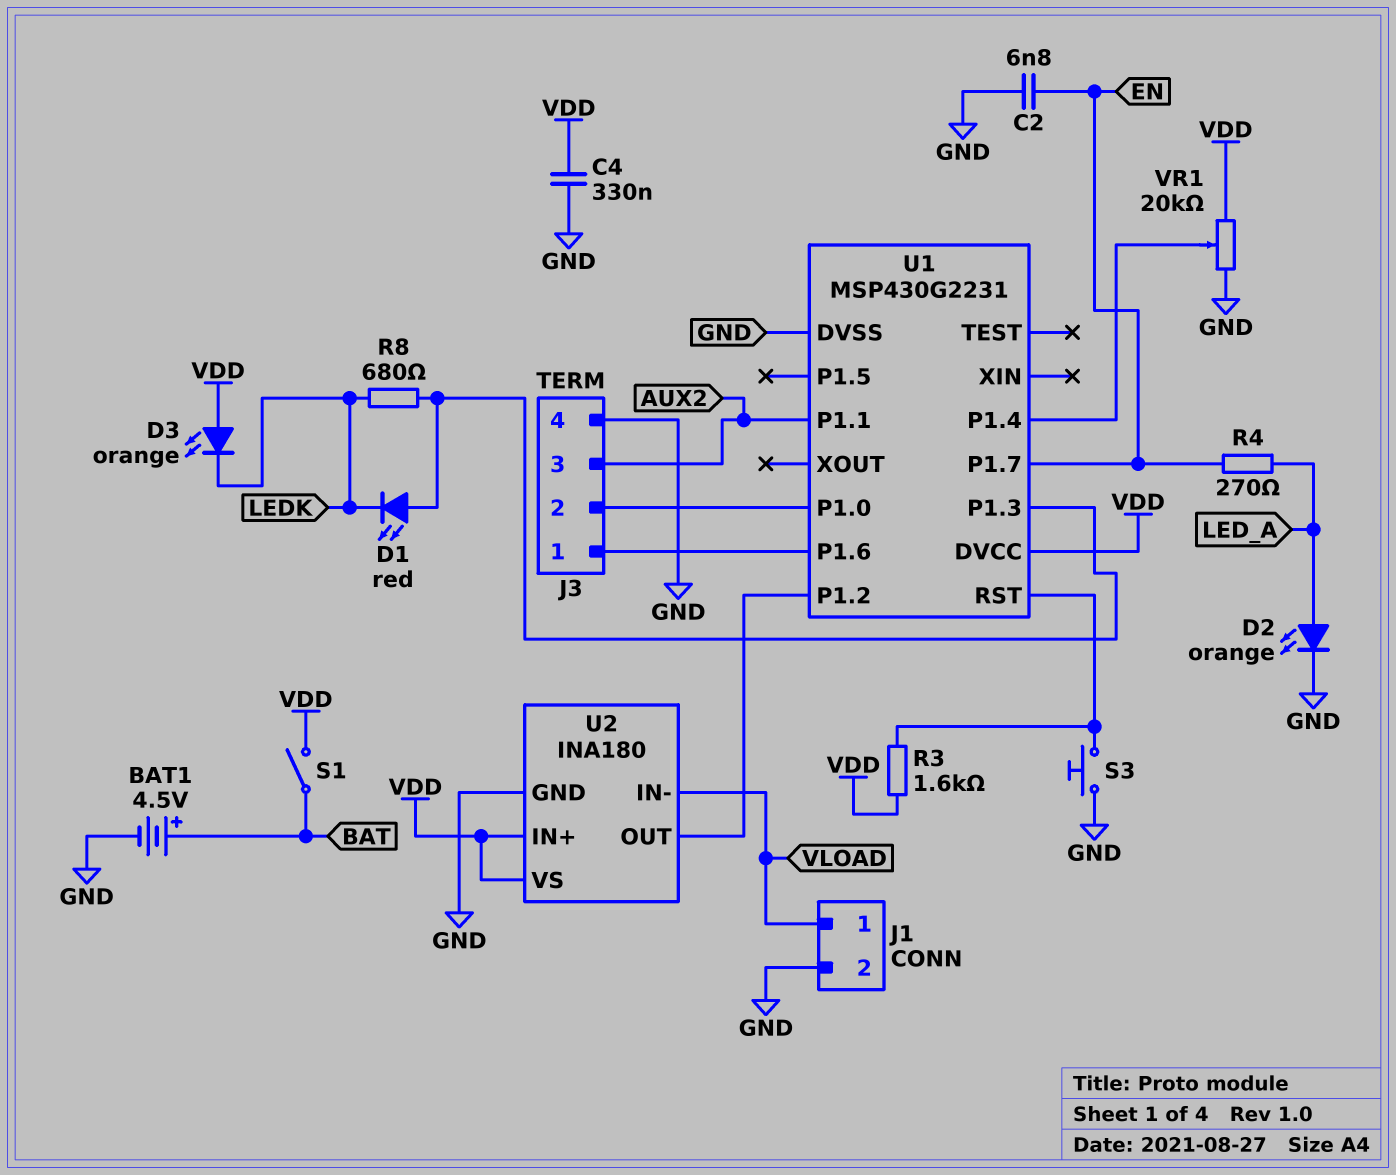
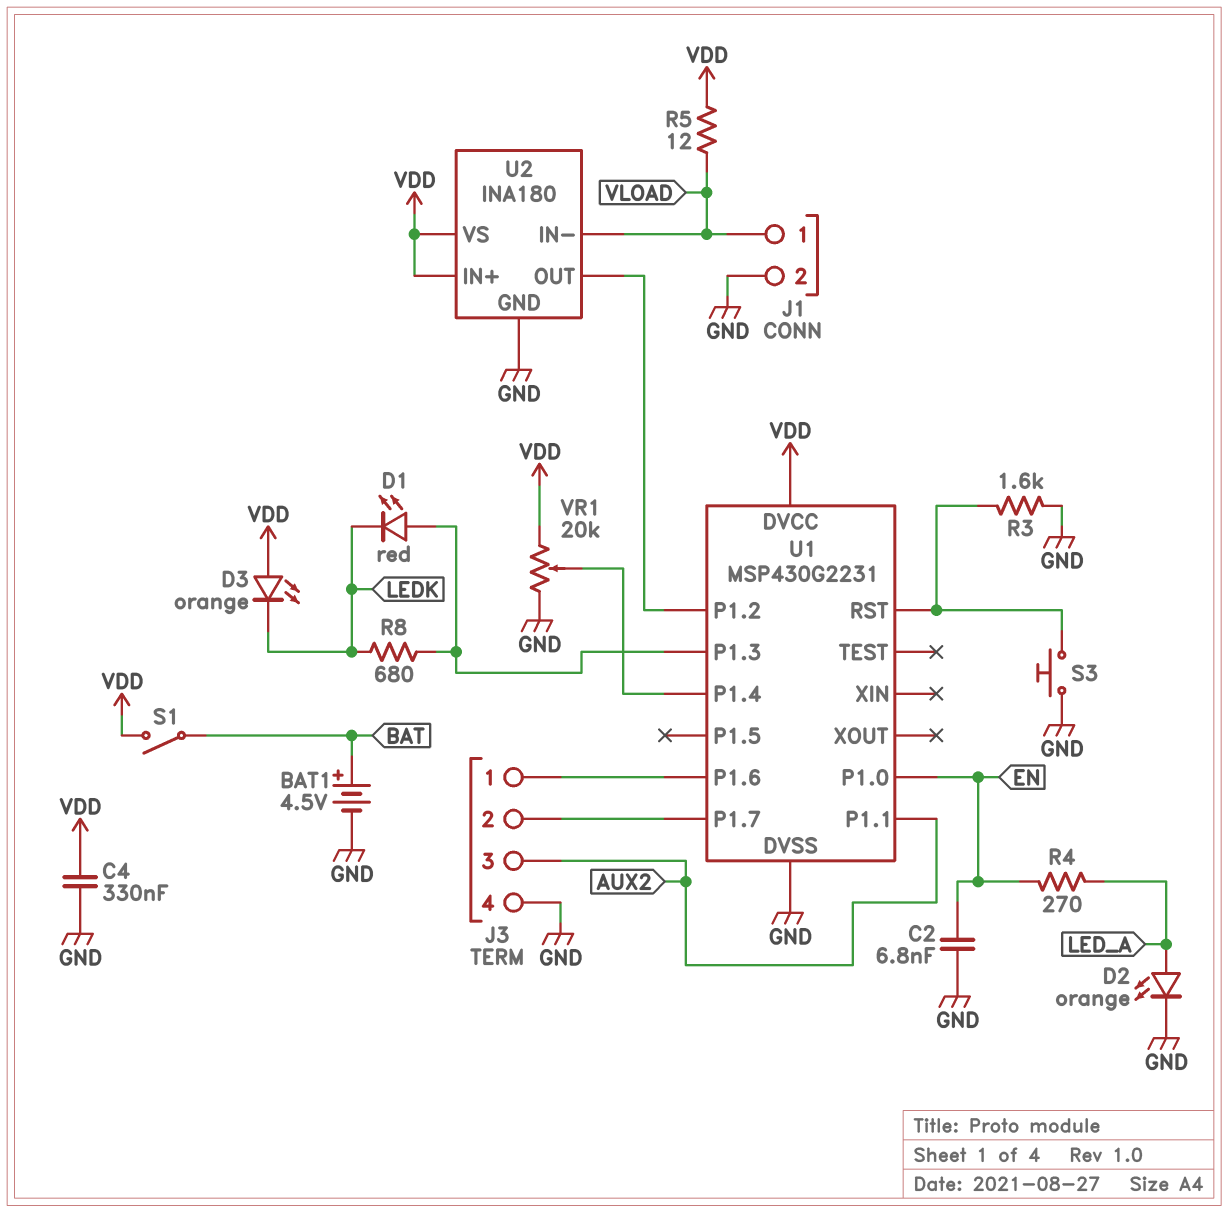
R3: 1.6k (U1/RST, VDD) -> 1.6k (GND, U1/RST)
R5: none -> 12 (VDD, VLOAD)
U1 pin P1.0: J3/2 -> EN
U1 pin P1.7: EN -> J3/2

